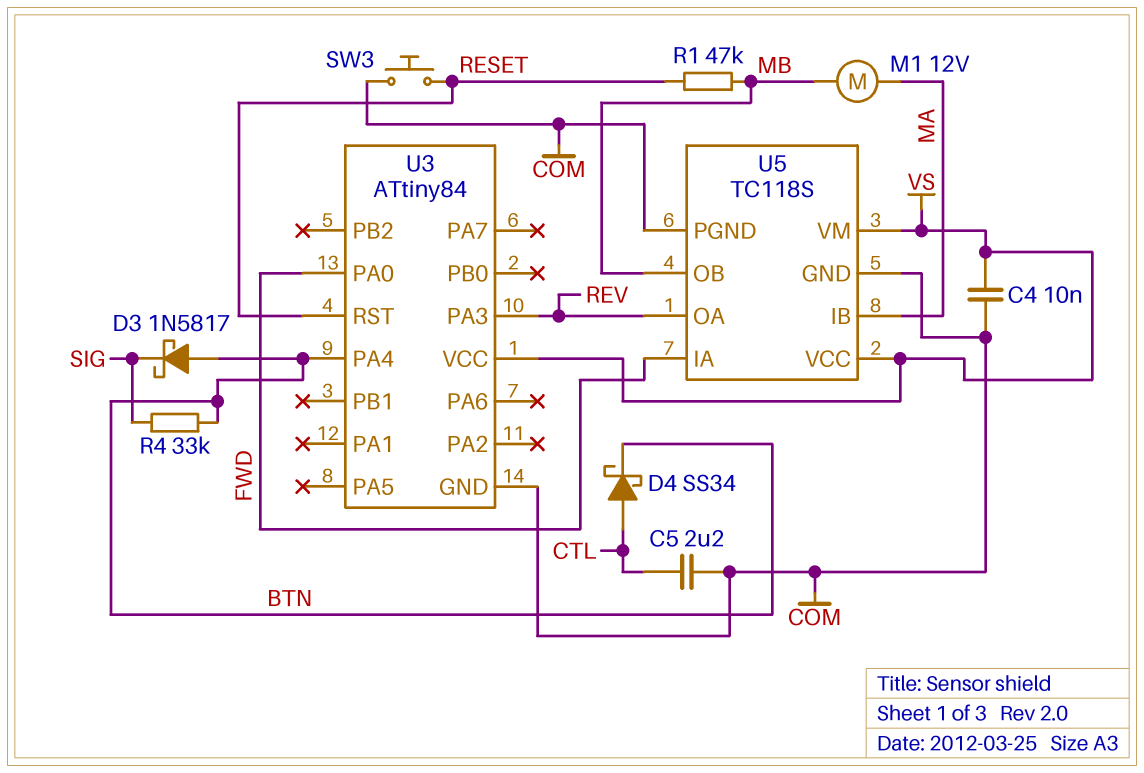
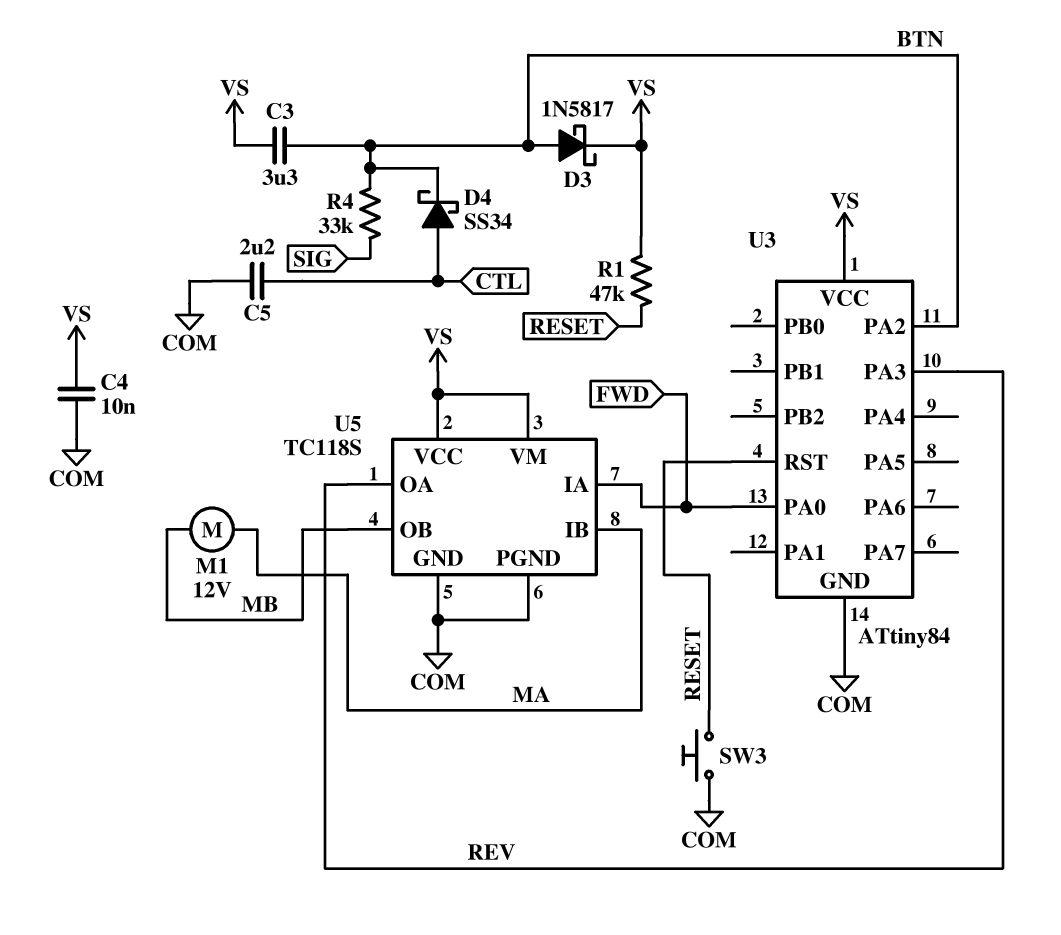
C3: none -> 3.3uF (BTN, VS)
D3: schottky 1N5817 (A BTN, K SIG) -> schottky 1N5817 (A BTN, K VS)
R1: 47k (MB, RESET) -> 47k (RESET, VS)
U3 pin PA2: none -> BTN
U3 pin PA4: BTN -> none

